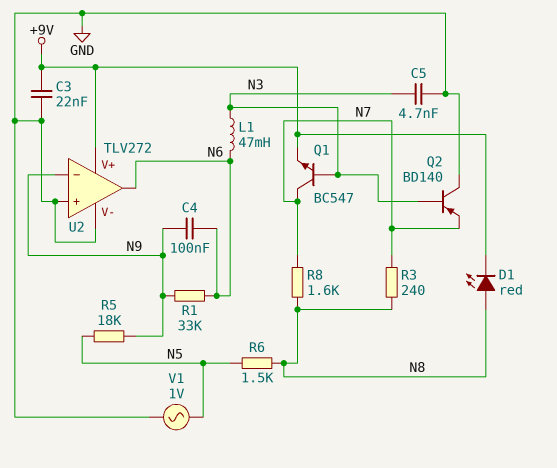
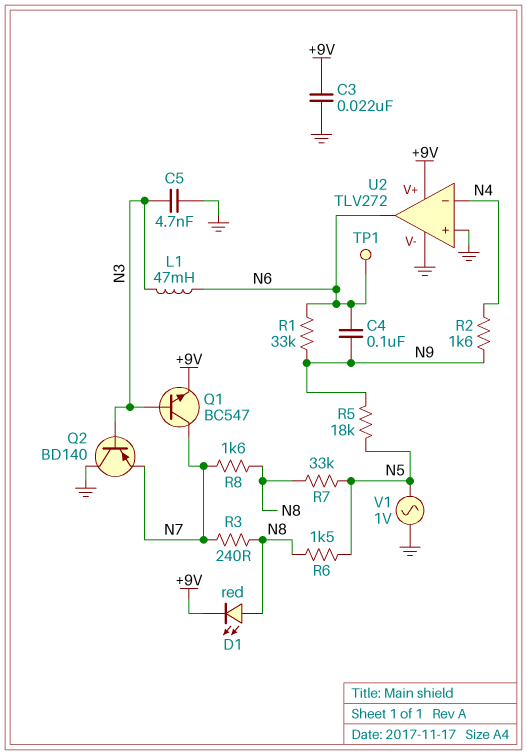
R2: none -> 1.6k (N4, N9)
R7: none -> 33k (N5, N8)
TP1: none -> test point (N6)
U2 pin in-: N9 -> N4

